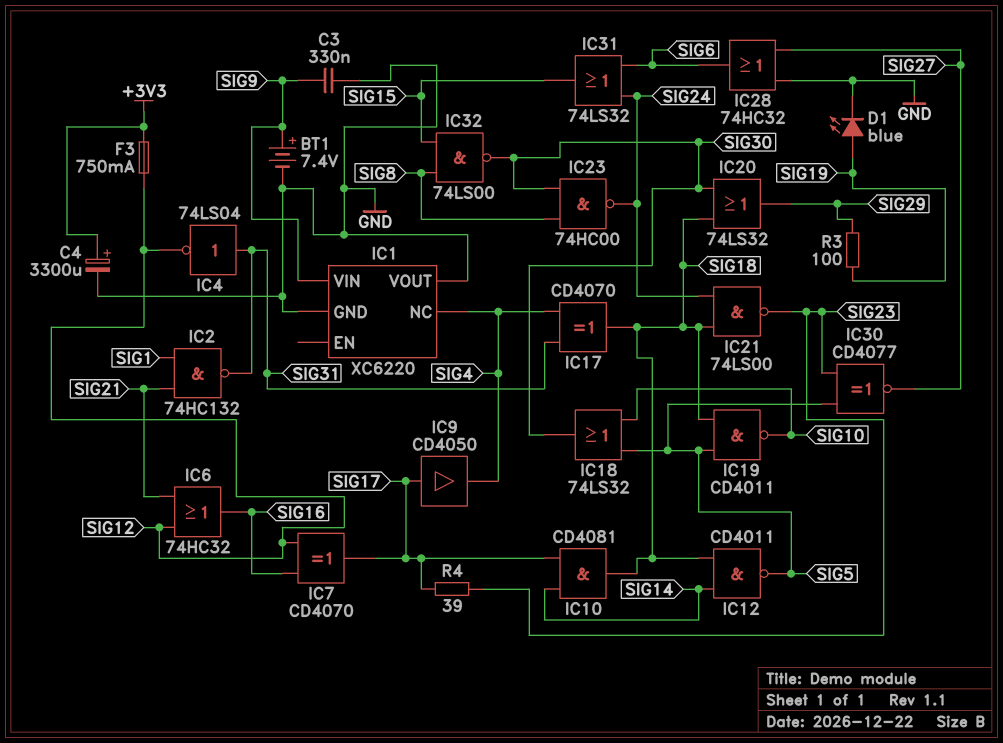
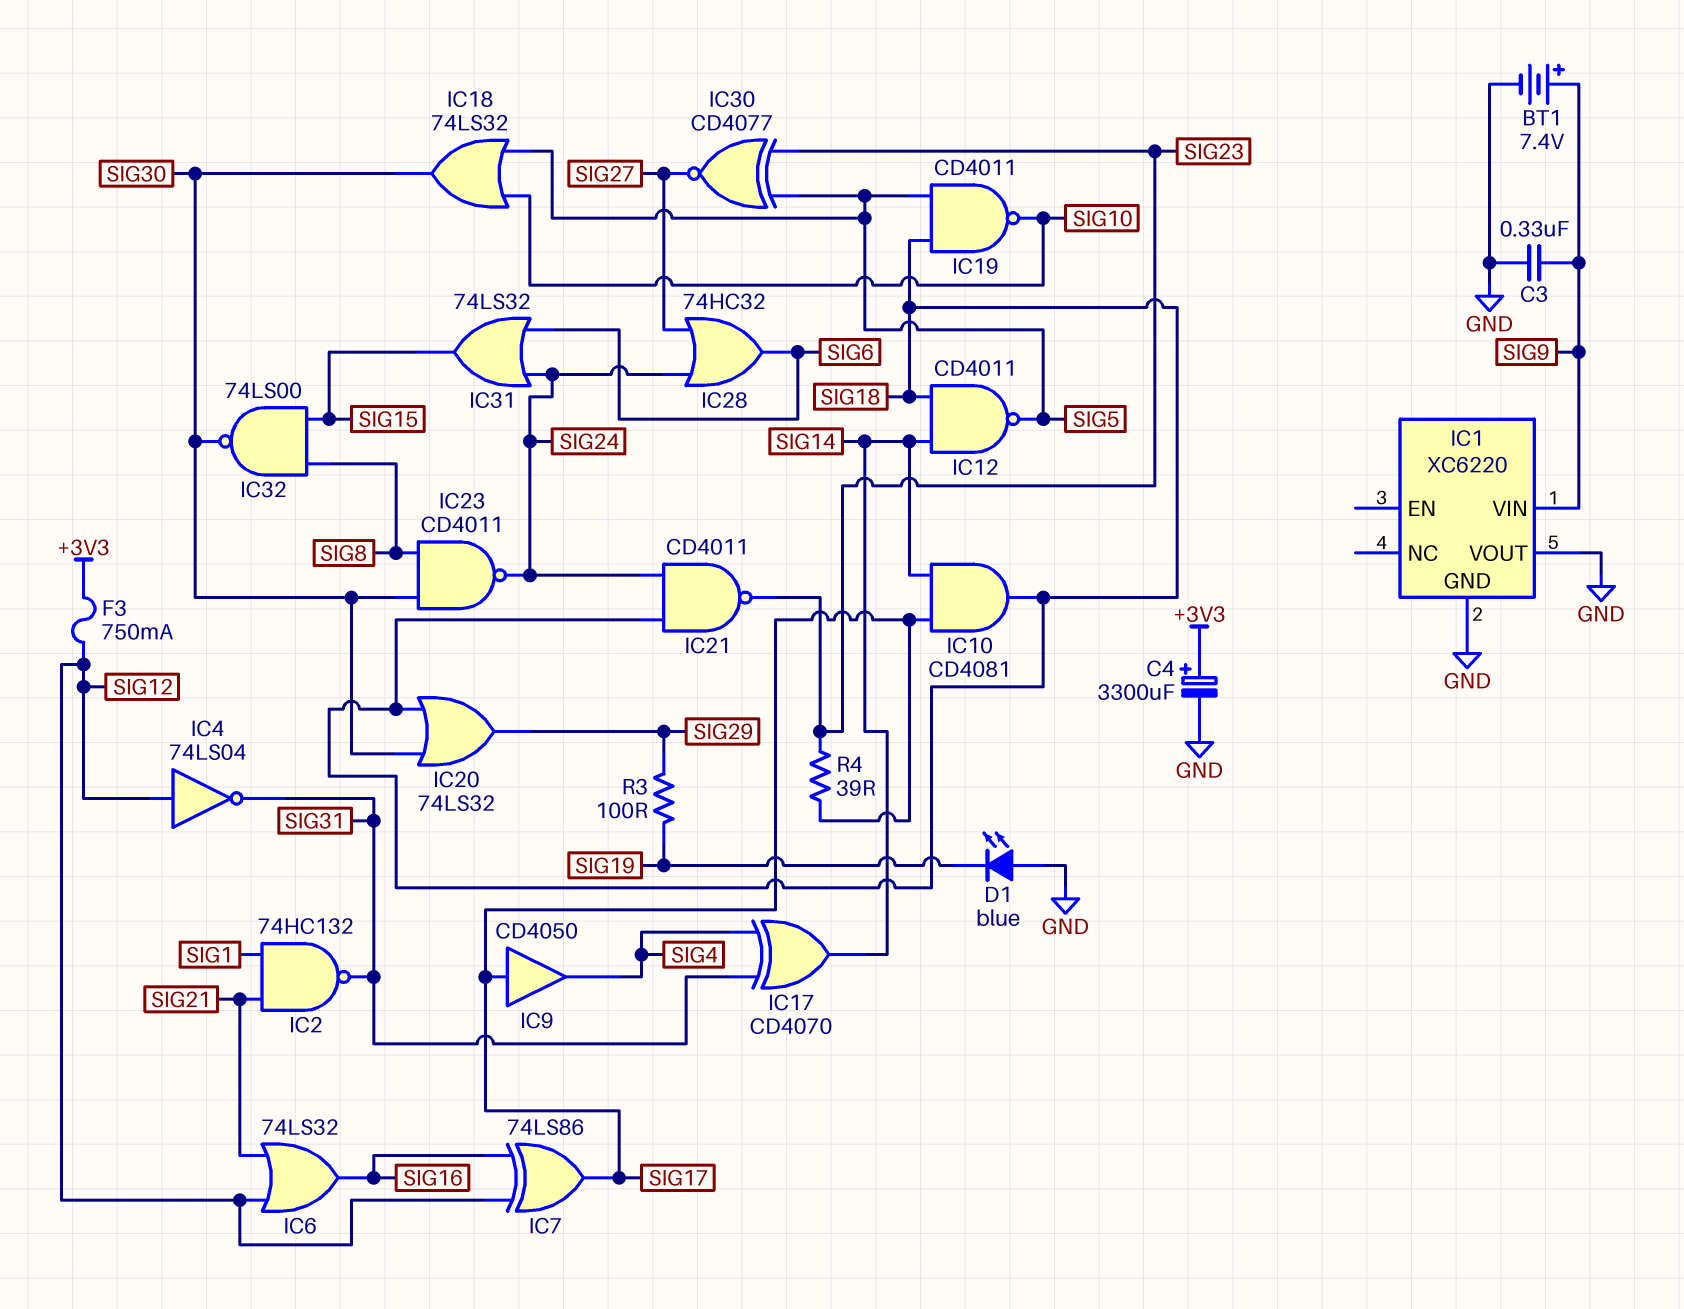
D1: LED blue (A SIG19, K GND) -> LED blue (A GND, K SIG19)
IC1 pin NC: SIG4 -> none
IC4: NOT 74LS04 (in SIG31, out SIG12) -> NOT 74LS04 (in SIG12, out SIG31)
IC6: OR 74HC32 (in SIG12, in SIG21, out SIG16) -> OR 74LS32 (in SIG12, in SIG21, out SIG16)
IC7: XOR CD4070 (in SIG12, in SIG16, out SIG17) -> XOR 74LS86 (in SIG12, in SIG16, out SIG17)
IC17: XOR CD4070 (in SIG4, in SIG31, out SIG18) -> XOR CD4070 (in SIG4, in SIG31, out SIG14)
IC21: NAND 74LS00 (in SIG18, in SIG24, out SIG23) -> NAND CD4011 (in SIG18, in SIG24, out SIG23)
IC23: NAND 74HC00 (in SIG8, in SIG30, out SIG24) -> NAND CD4011 (in SIG8, in SIG30, out SIG24)
IC28: OR 74HC32 (in GND, in SIG27, out SIG6) -> OR 74HC32 (in SIG24, in SIG27, out SIG6)

